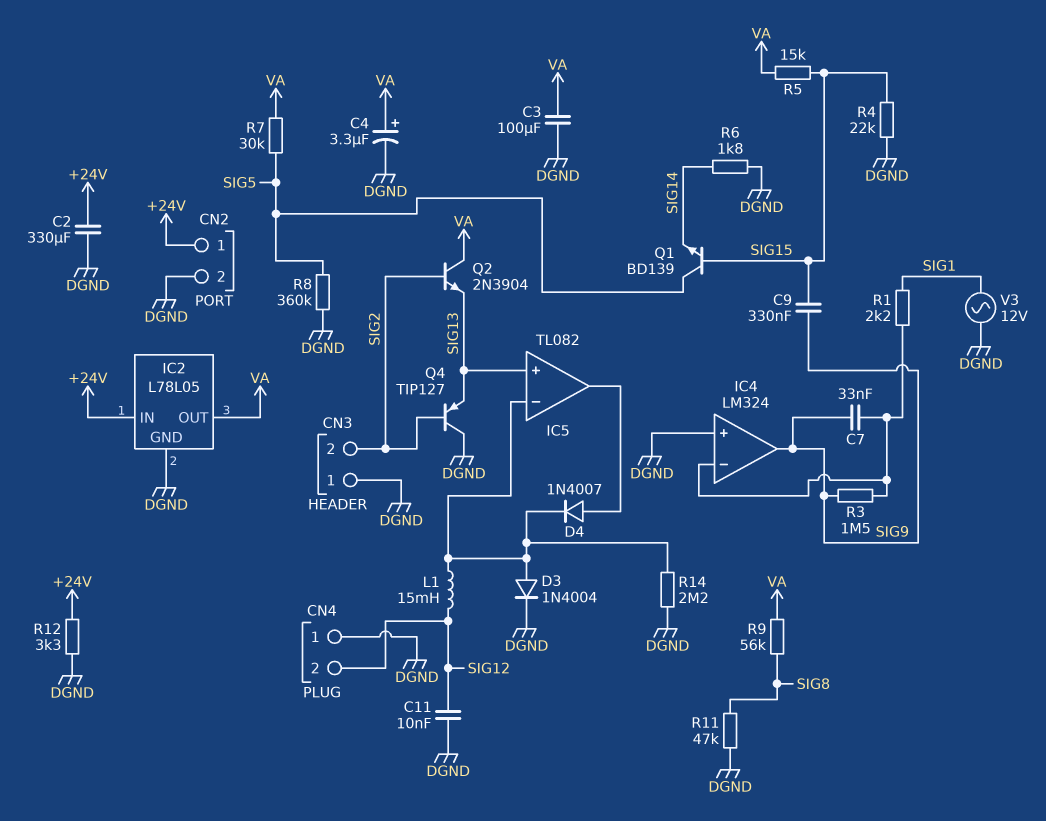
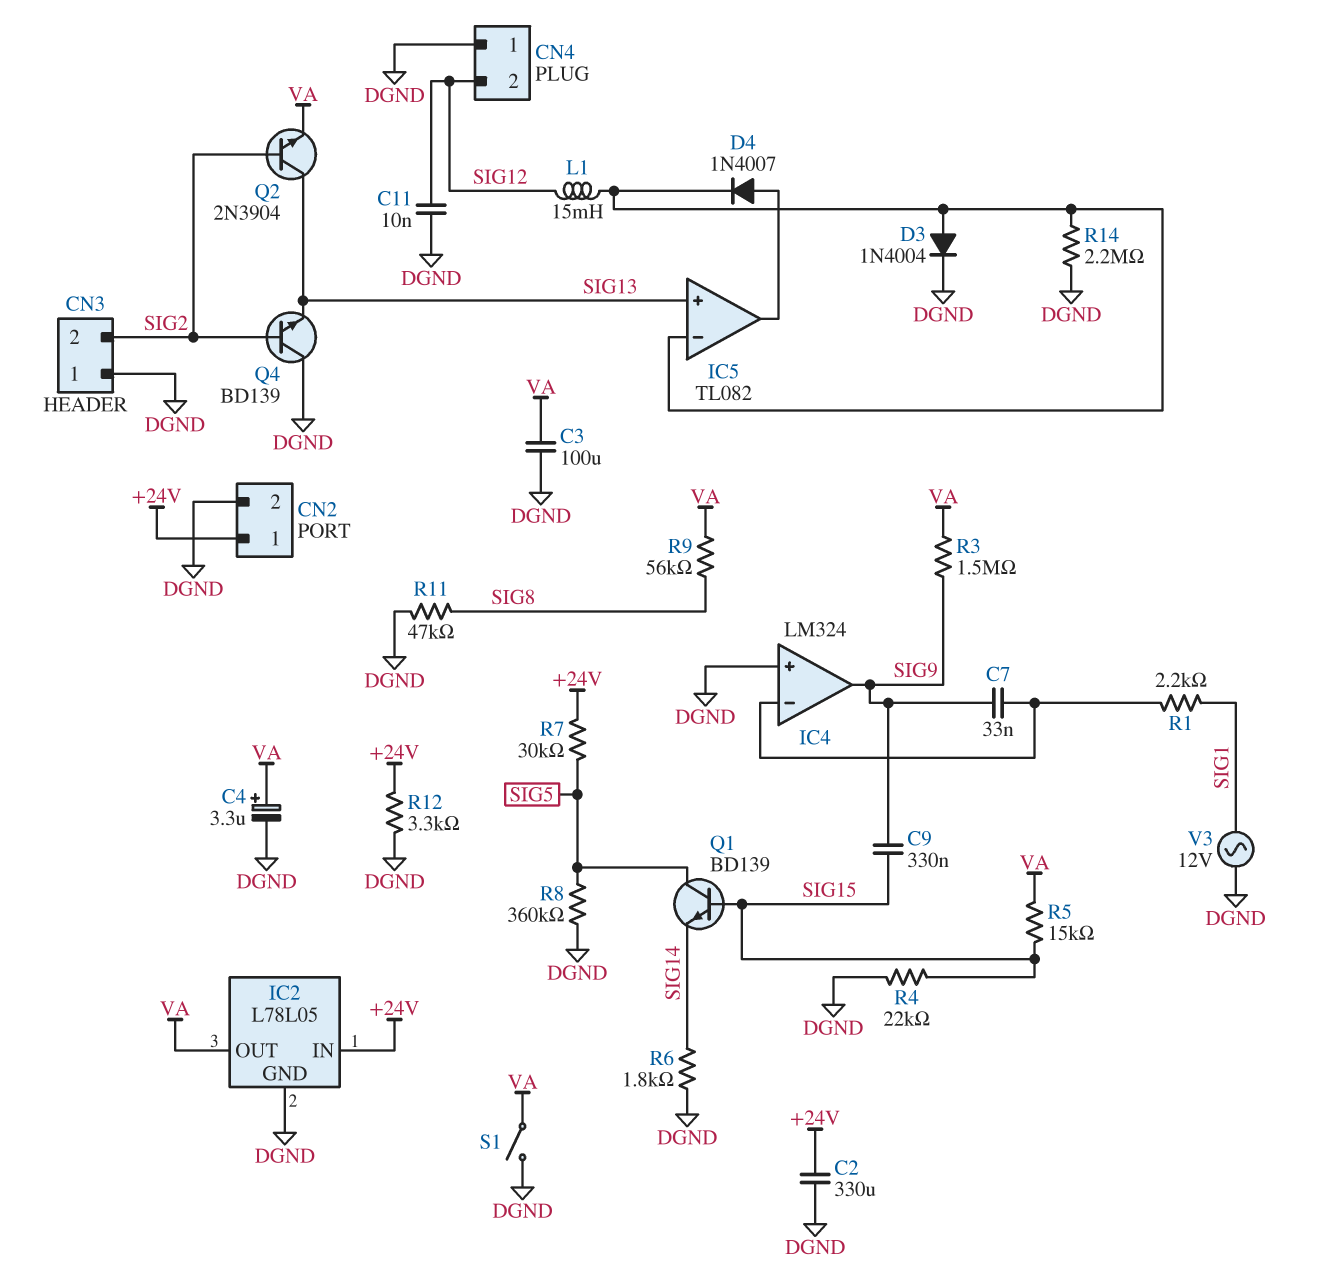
Q2: NPN 2N3904 (B SIG2, C VA, E SIG13) -> NPN 2N3904 (B SIG2, C SIG13, E VA)
Q4: PNP TIP127 (B SIG2, C DGND, E SIG13) -> NPN BD139 (B SIG2, C DGND, E SIG13)
R3: 1.5M (IC4/in-, SIG9) -> 1.5M (SIG9, VA)
R7: 30k (SIG5, VA) -> 30k (+24V, SIG5)
S1: none -> switch (DGND, VA)

